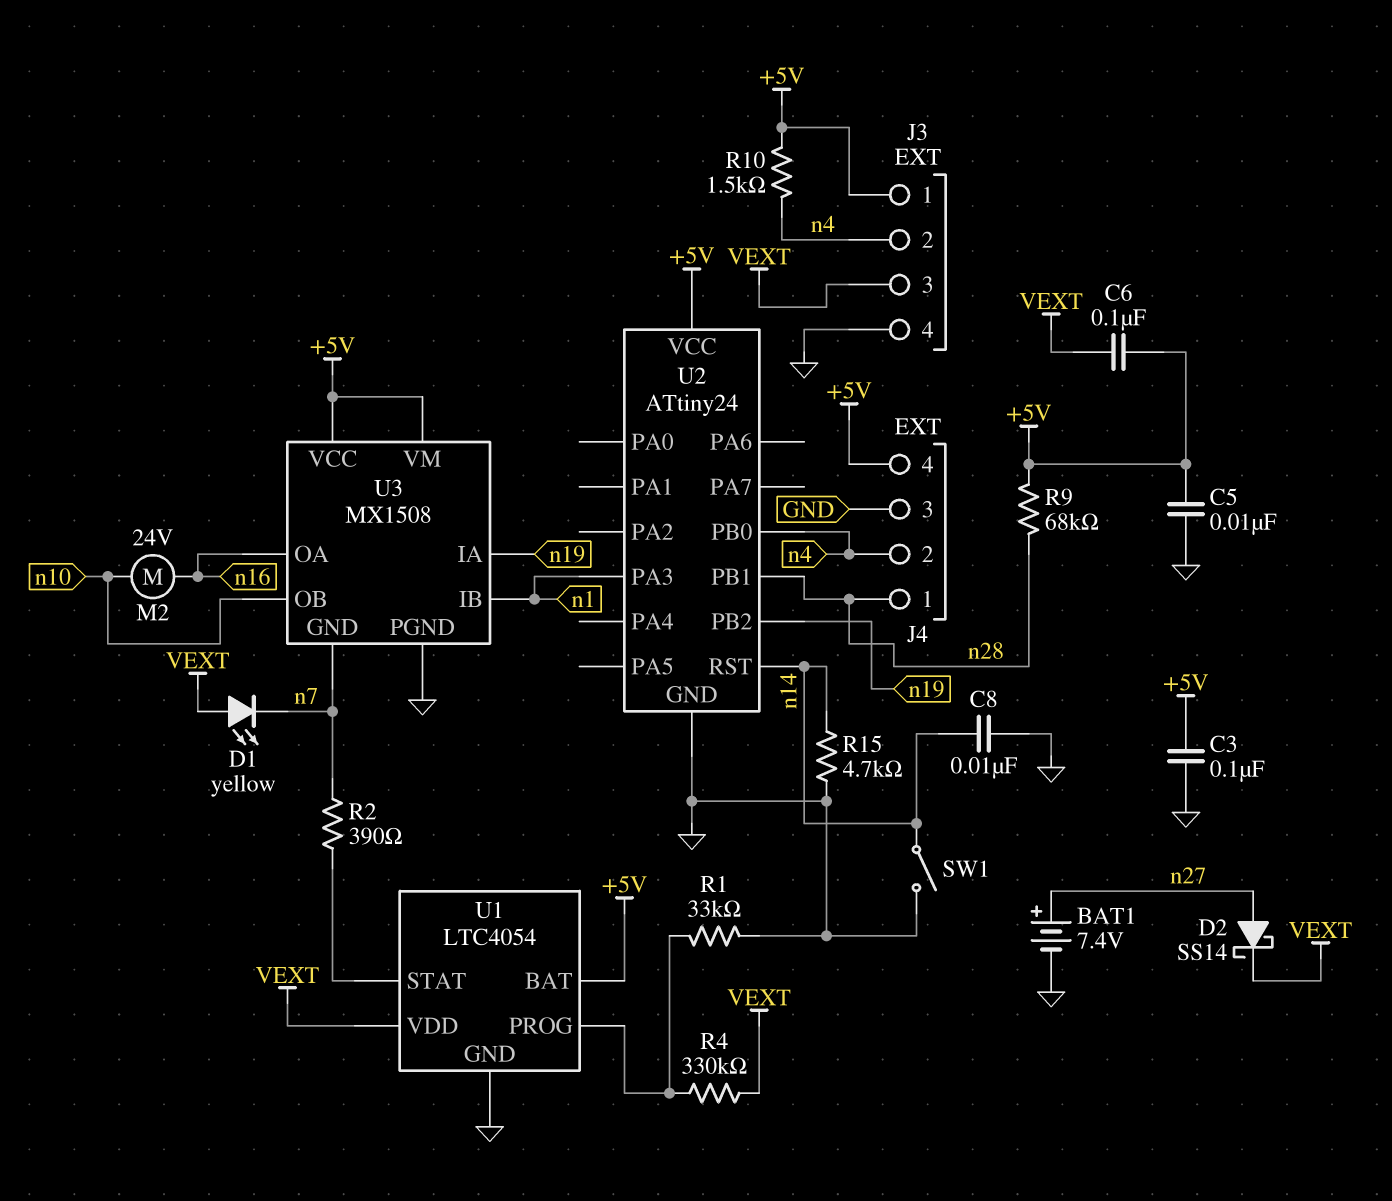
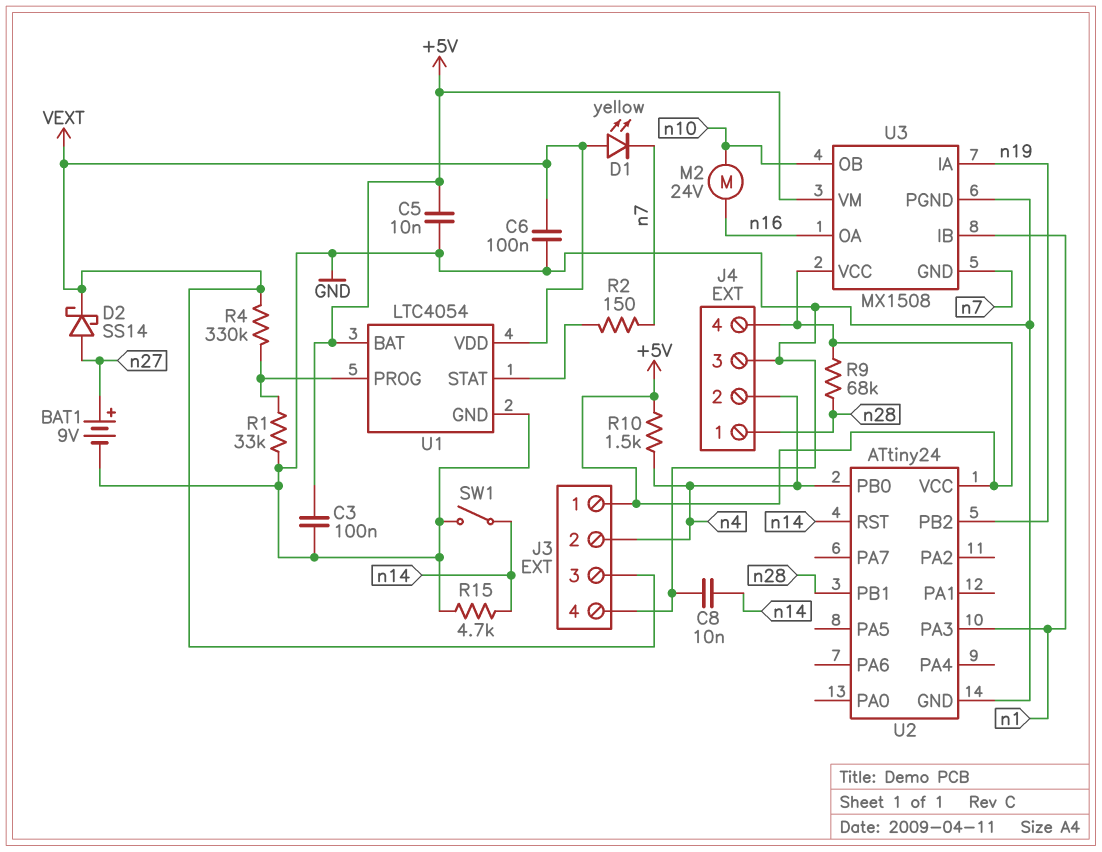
BAT1: 7.4V (plus n27, minus GND) -> 9V (plus n27, minus GND)
C6: 100nF (+5V, VEXT) -> 100nF (GND, VEXT)
R2: 390 (U1/STAT, n7) -> 150 (U1/STAT, n7)

